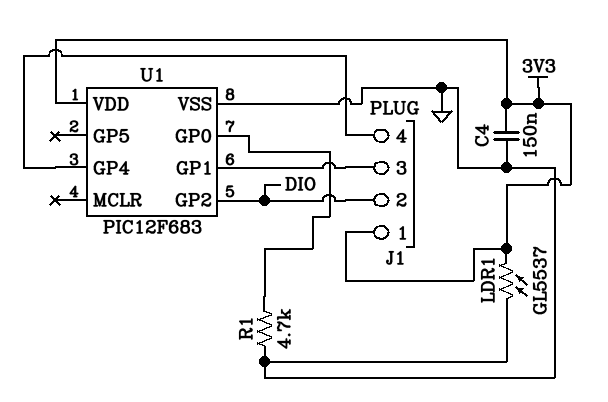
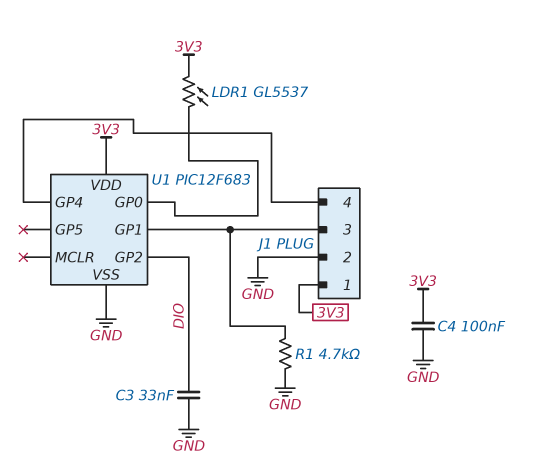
C3: none -> 33nF (DIO, GND)
C4: 150nF (3V3, GND) -> 100nF (3V3, GND)
J1 pin 2: DIO -> GND
LDR1: GL5537 (3V3, GND) -> GL5537 (3V3, U1/GP0)
R1: 4.7k (GND, U1/GP0) -> 4.7k (GND, J1/3)

